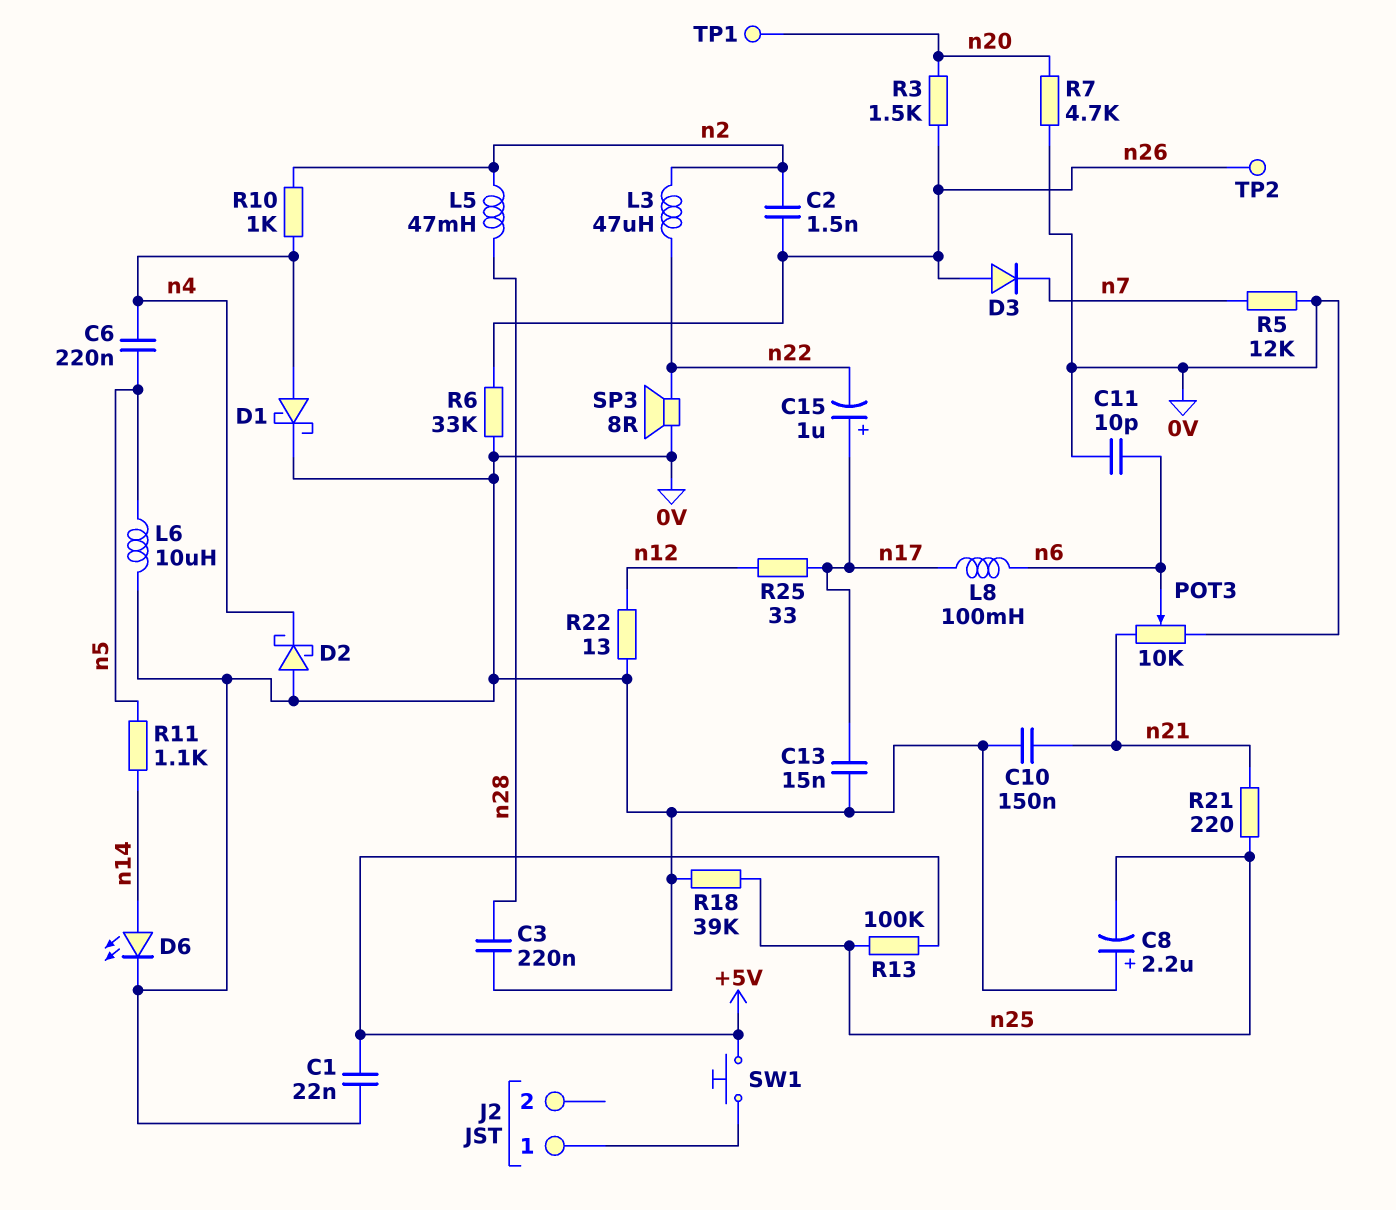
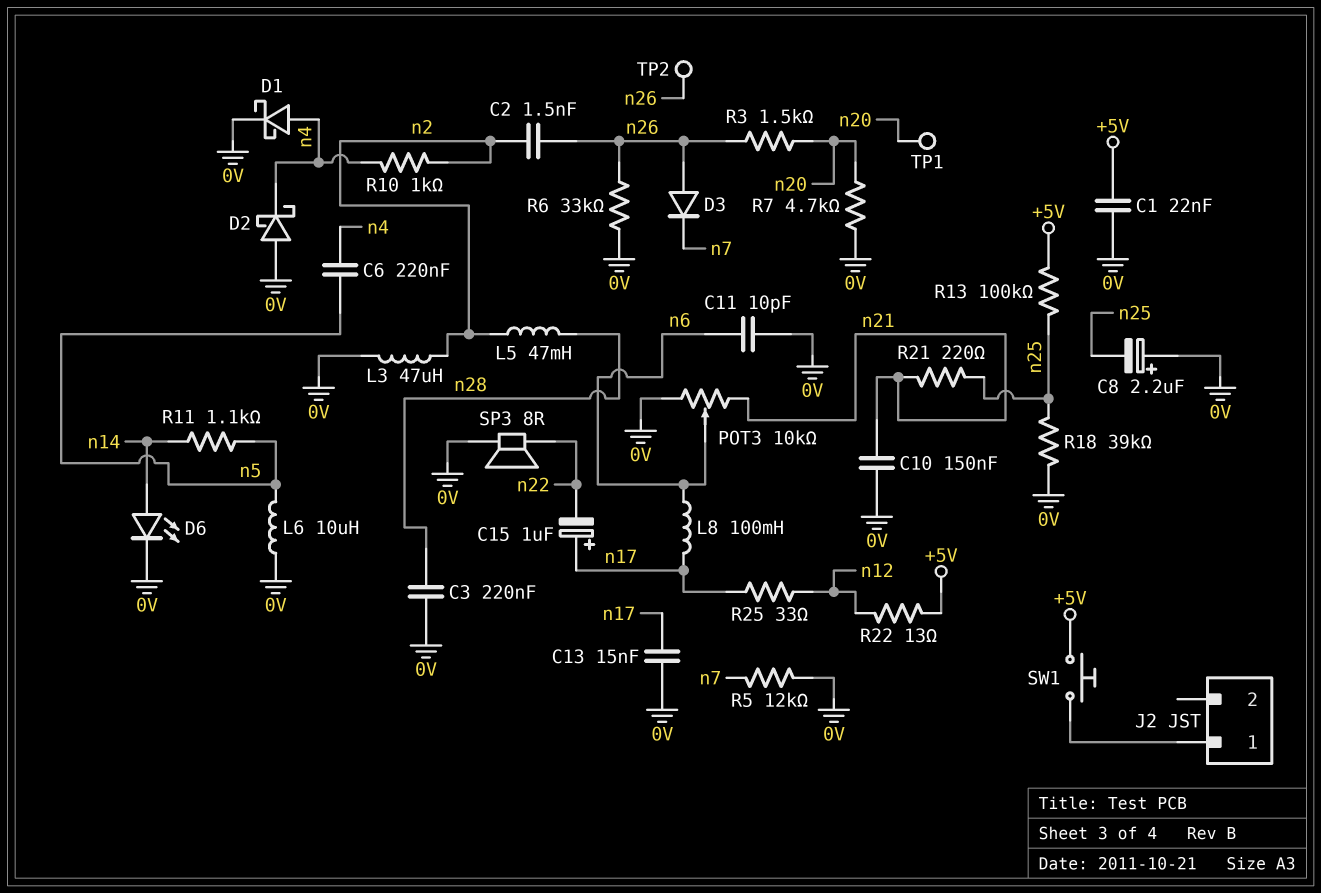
L3: 47uH (n2, n22) -> 47uH (0V, n2)
R22: 13 (0V, n12) -> 13 (+5V, n12)

